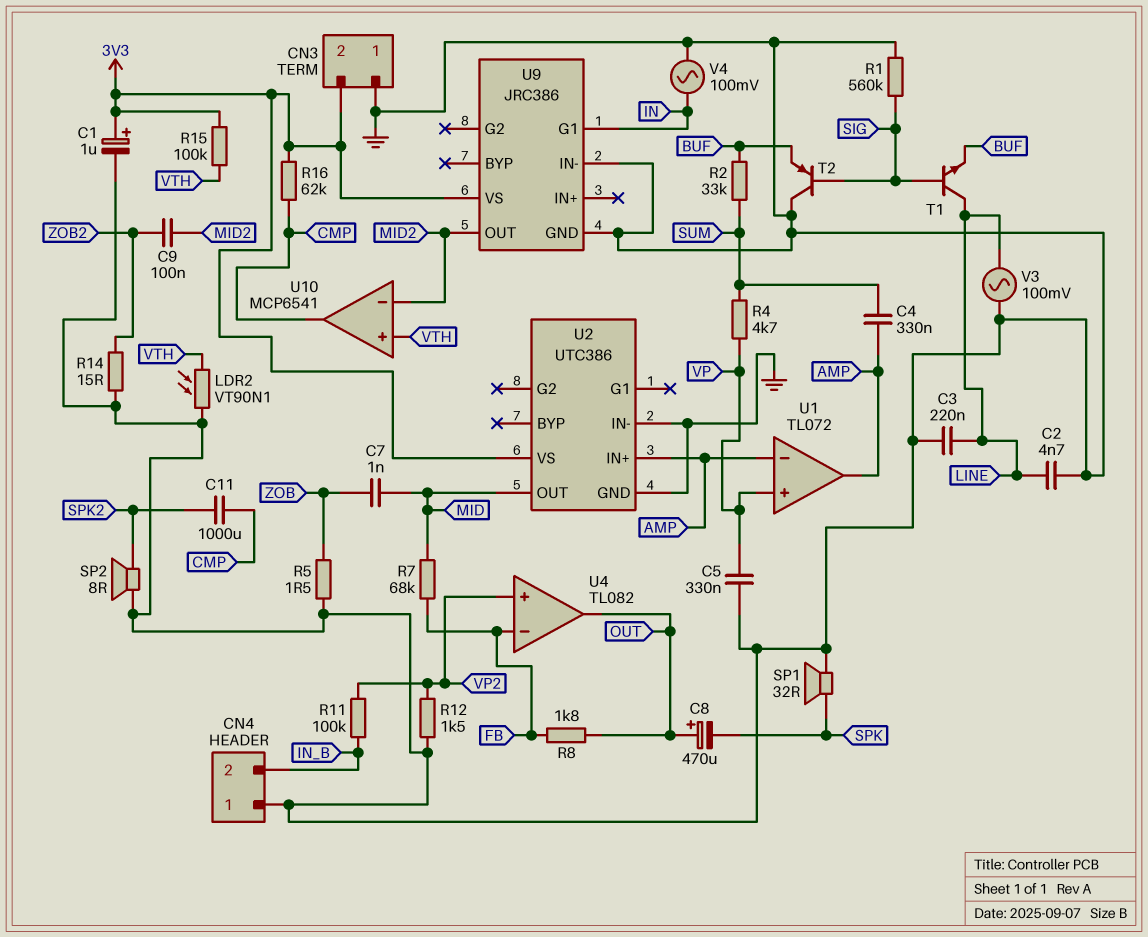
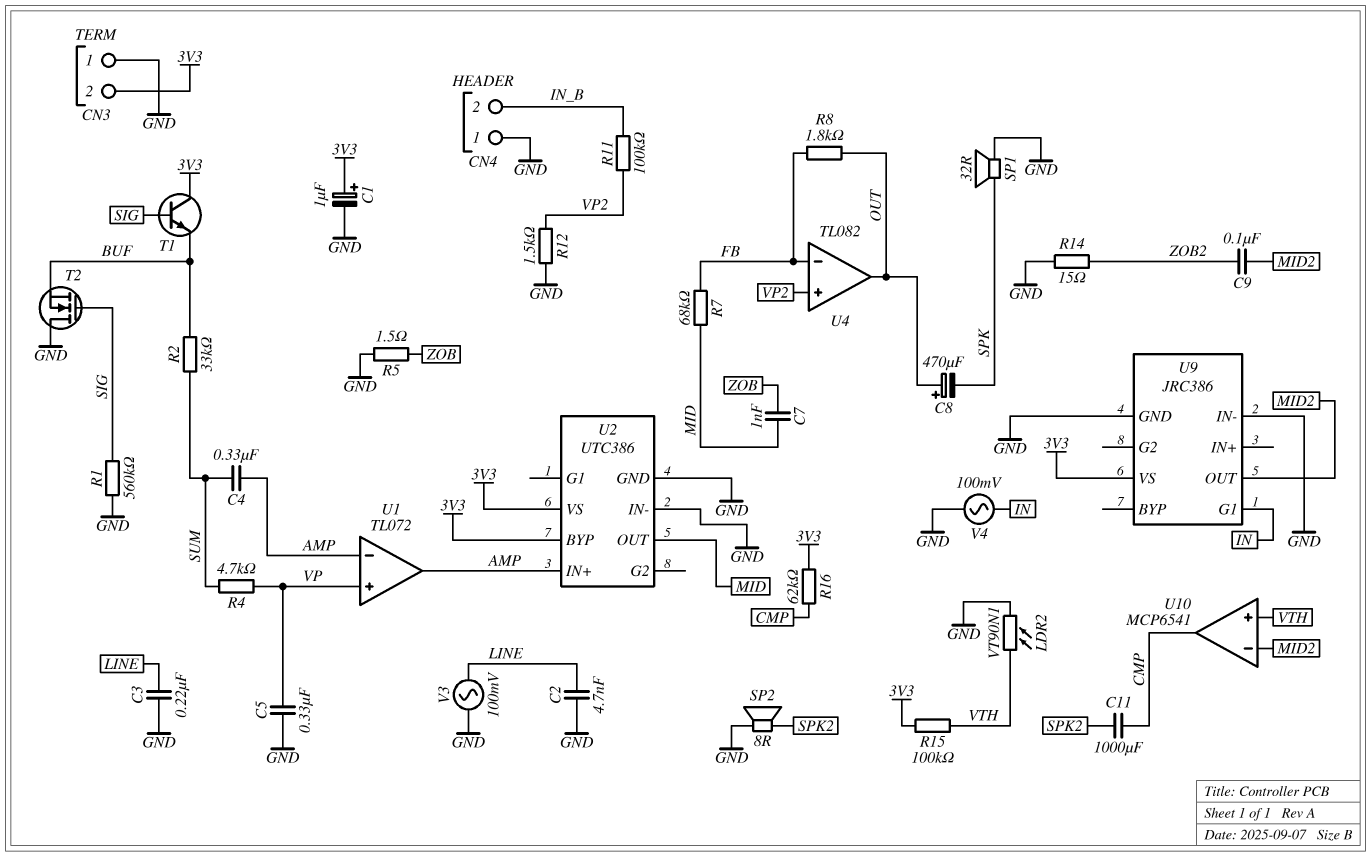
T1: NPN (B SIG, C LINE, E BUF) -> NPN (B SIG, C 3V3, E BUF)
T2: PNP (B SIG, C GND, E BUF) -> NMOS (G SIG, D GND, S BUF)
U2 pin BYP: none -> 3V3

